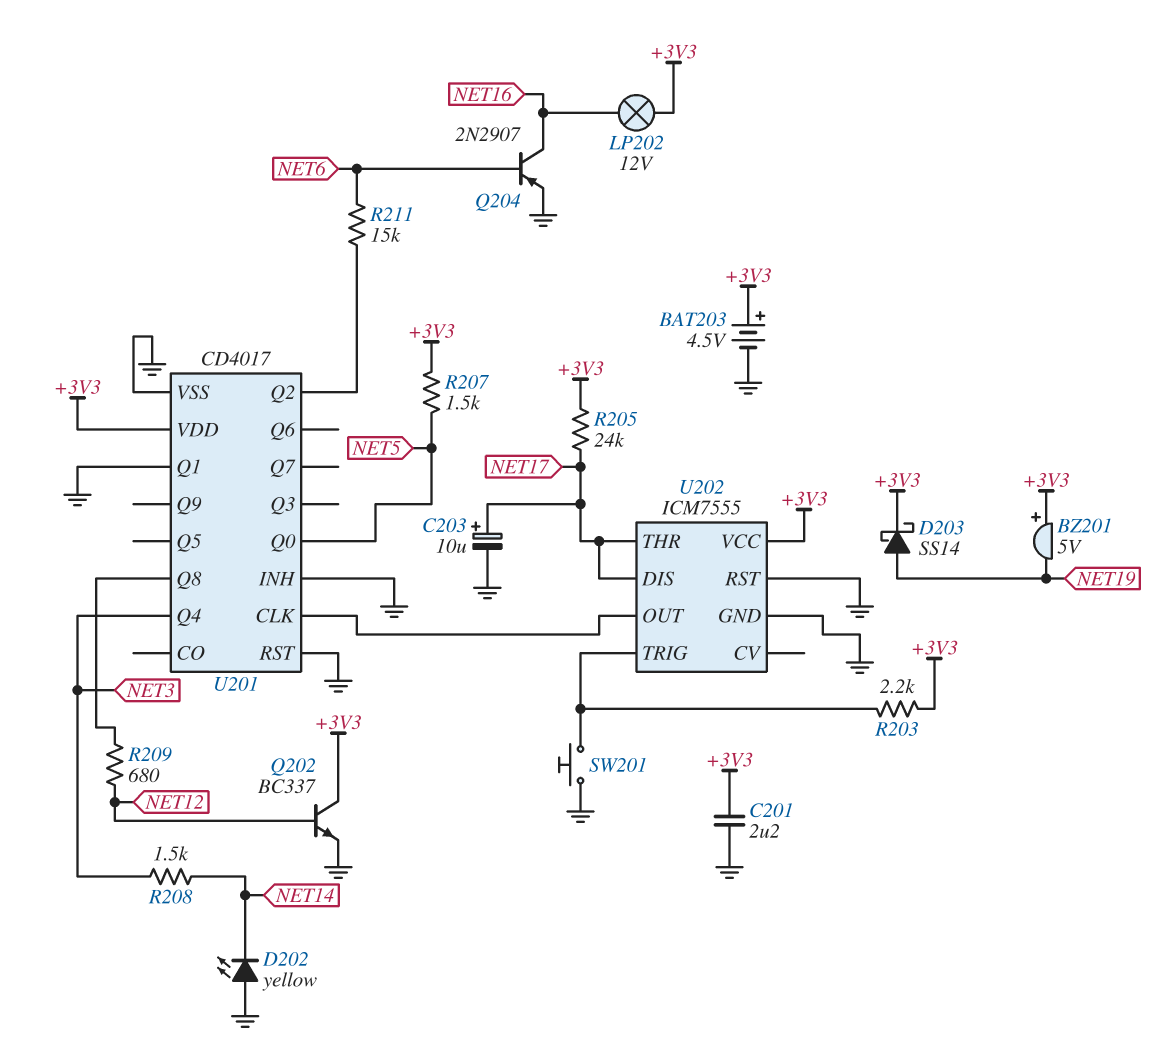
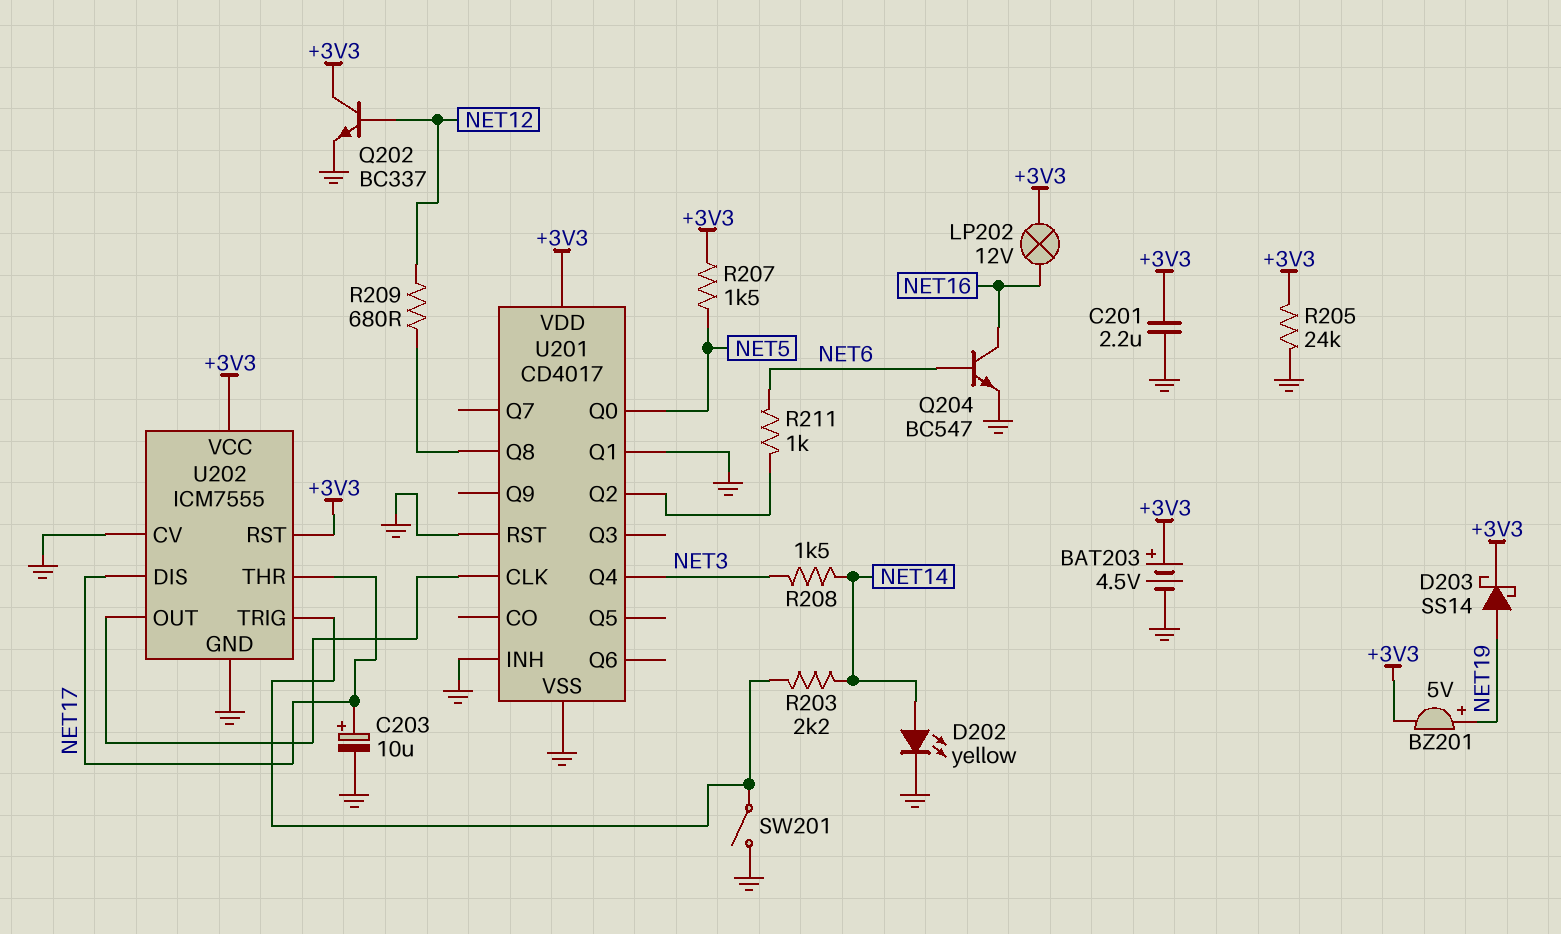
BZ201: buzzer 5V (plus +3V3, minus NET19) -> buzzer 5V (plus NET19, minus +3V3)
D202: LED yellow (A GND, K NET14) -> LED yellow (A NET14, K GND)
Q204: PNP 2N2907 (B NET6, C NET16, E GND) -> NPN BC547 (B NET6, C NET16, E GND)
R203: 2.2k (+3V3, U202/TRIG) -> 2.2k (NET14, U202/TRIG)
R205: 24k (+3V3, NET17) -> 24k (+3V3, GND)
R211: 15k (NET6, U201/Q2) -> 1k (NET6, U201/Q2)
SW201: button (GND, U202/TRIG) -> switch (GND, U202/TRIG)
U202 pin CV: none -> GND
U202 pin RST: GND -> +3V3

